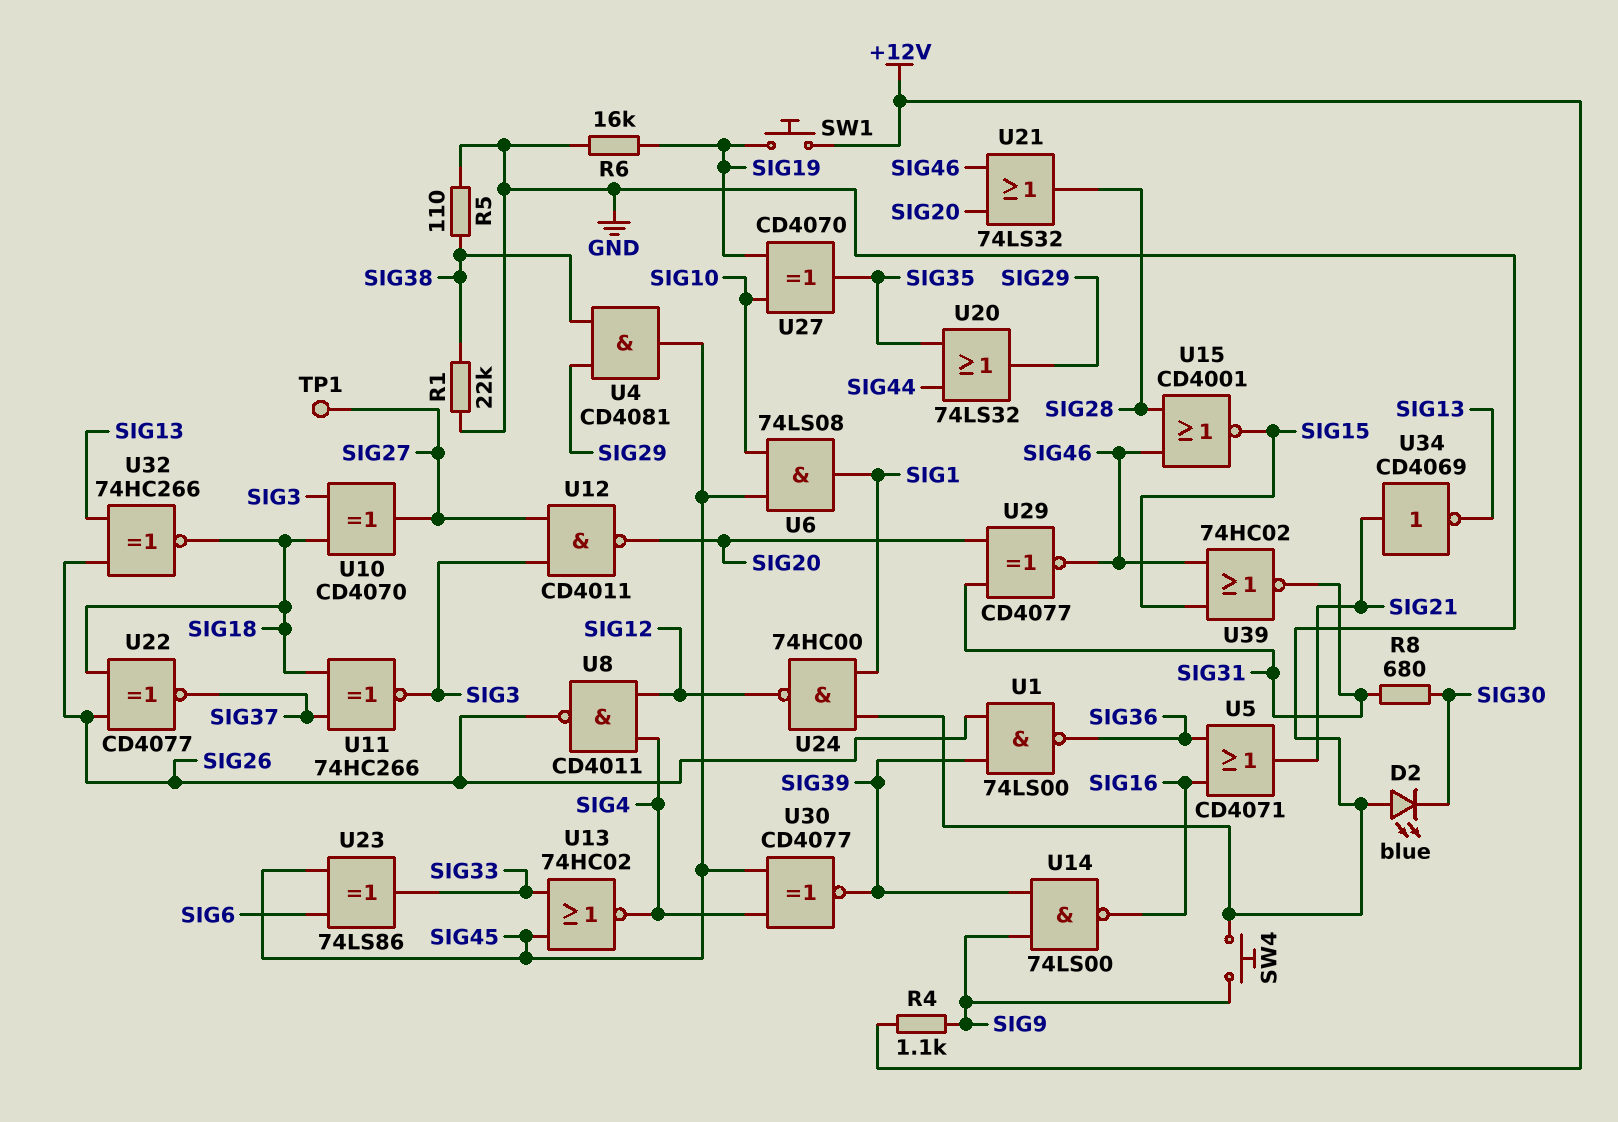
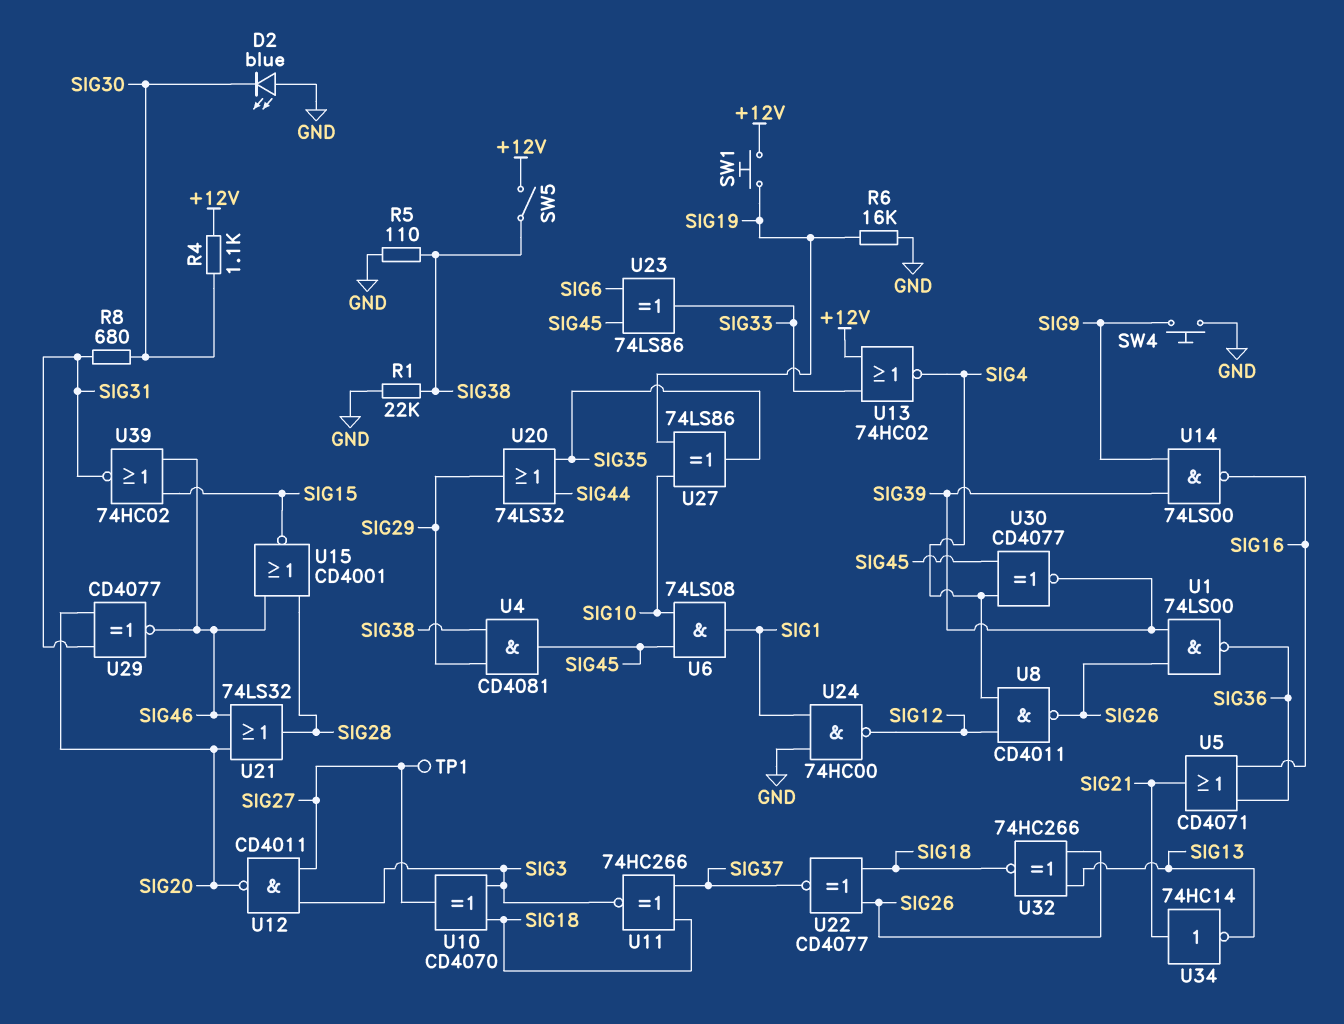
R4: 1.1k (+12V, SIG9) -> 1.1k (+12V, SIG30)
SW5: none -> switch (+12V, SIG38)
U13: NOR 74HC02 (in SIG33, in SIG45, out SIG4) -> NOR 74HC02 (in +12V, in SIG33, out SIG4)
U27: XOR CD4070 (in SIG10, in SIG19, out SIG35) -> XOR 74LS86 (in SIG10, in SIG19, out SIG35)
U34: NOT CD4069 (in SIG21, out SIG13) -> NOT 74HC14 (in SIG21, out SIG13)

